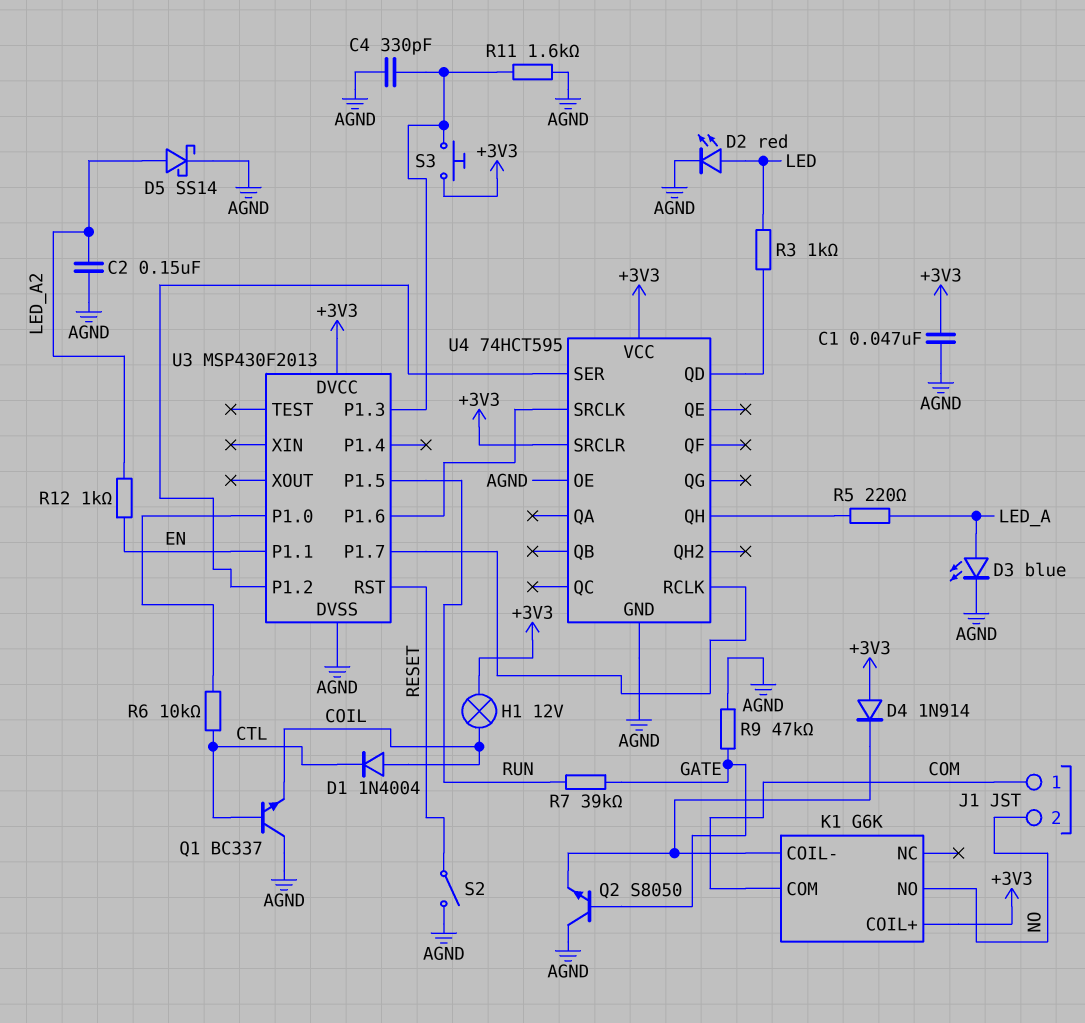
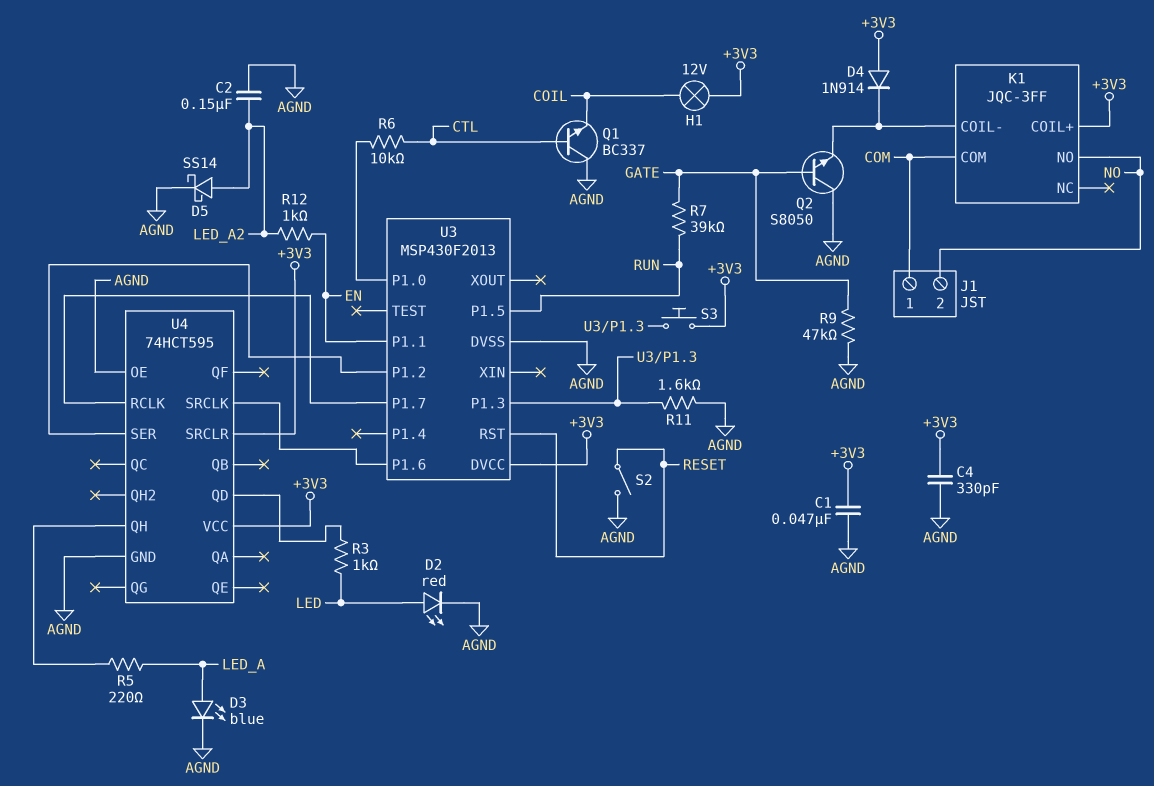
C4: 330pF (AGND, U3/P1.3) -> 330pF (+3V3, AGND)
D1: diode 1N4004 (A COIL, K CTL) -> none
K1: G6K -> JQC-3FF

